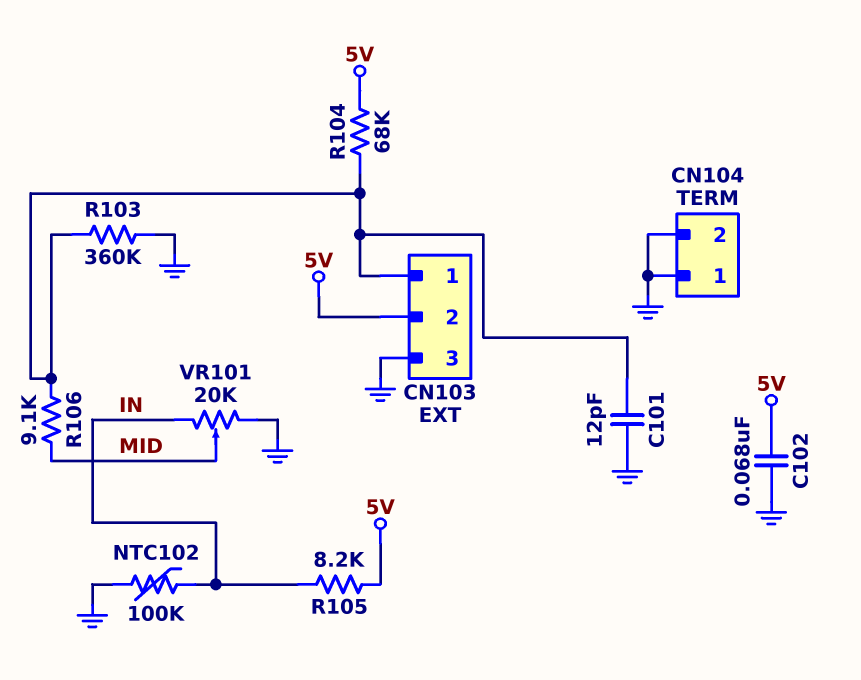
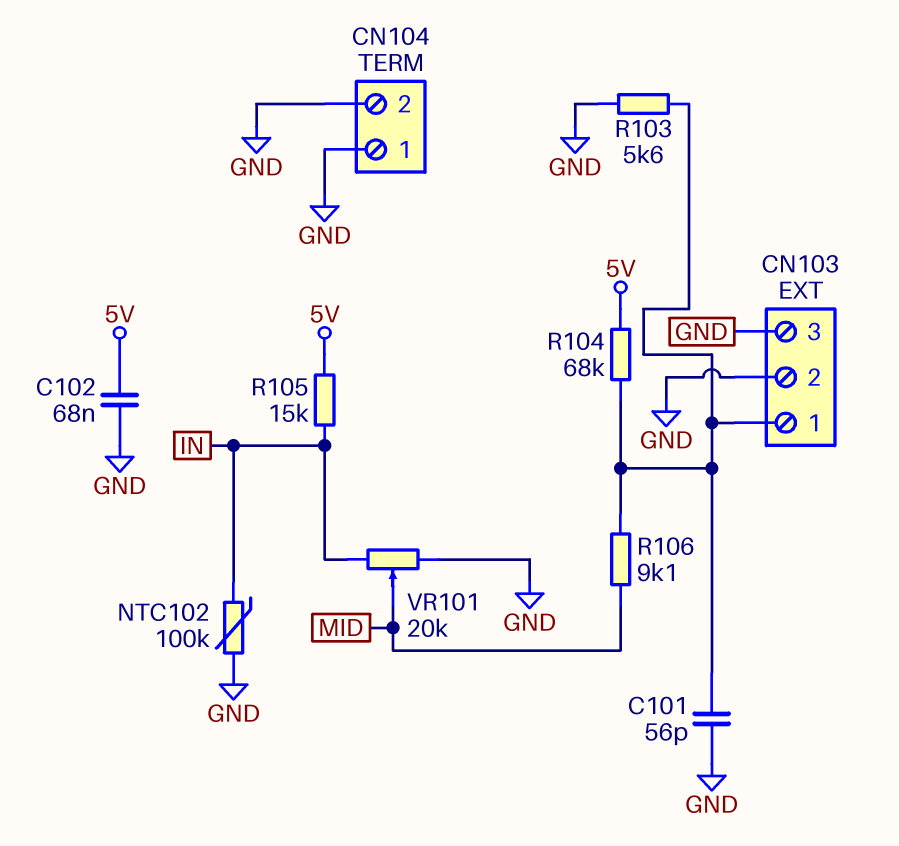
C101: 12pF (CN103/1, GND) -> 56pF (CN103/1, GND)
CN103 pin 2: 5V -> GND
R103: 360k (CN103/1, GND) -> 5.6k (CN103/1, GND)
R105: 8.2k (5V, IN) -> 15k (5V, IN)

